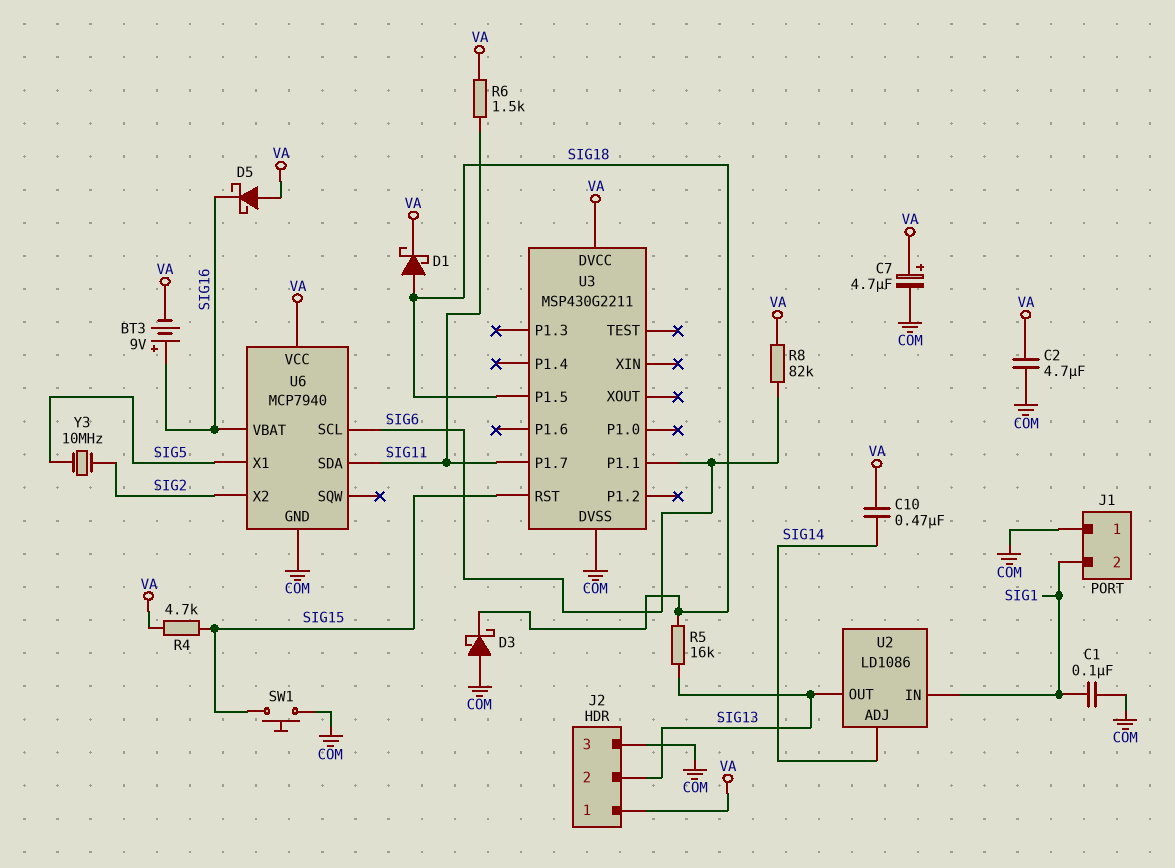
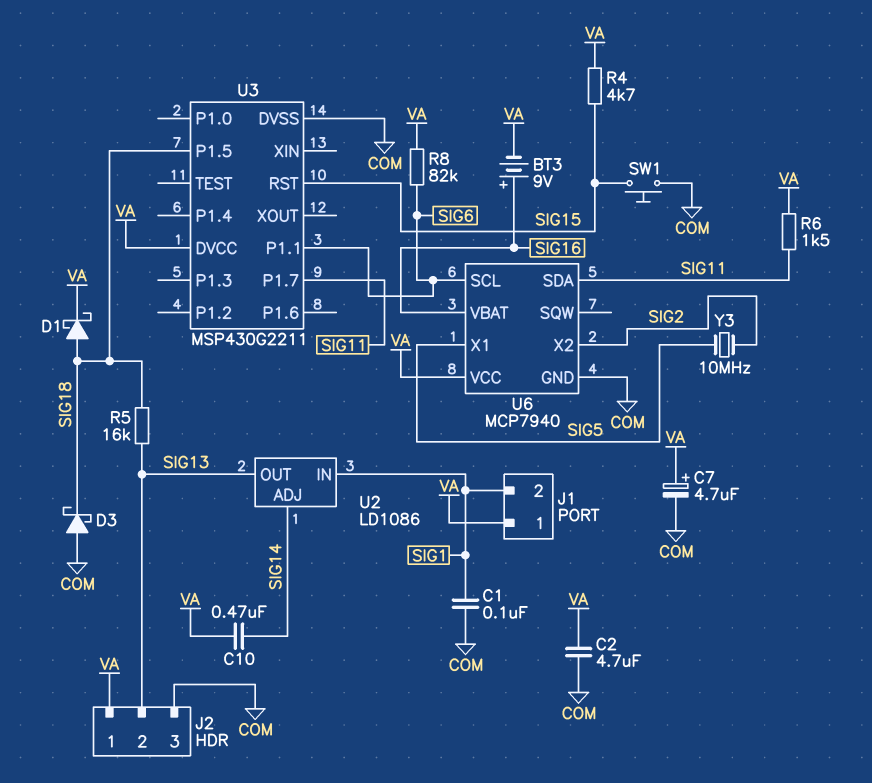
D5: schottky (A VA, K SIG16) -> none
J1 pin 1: COM -> VA

